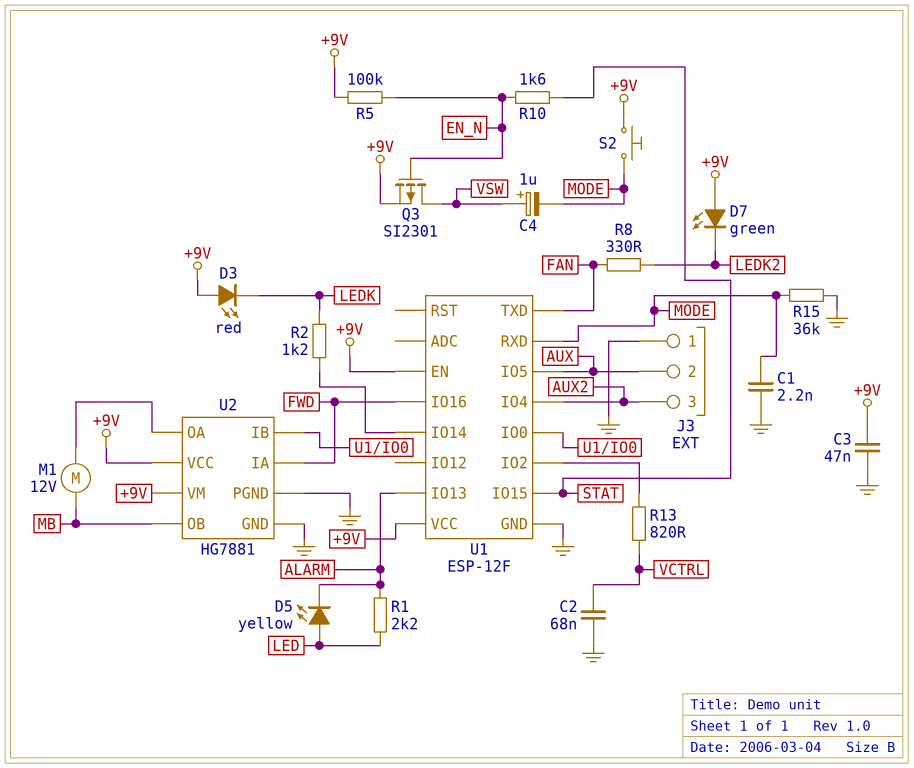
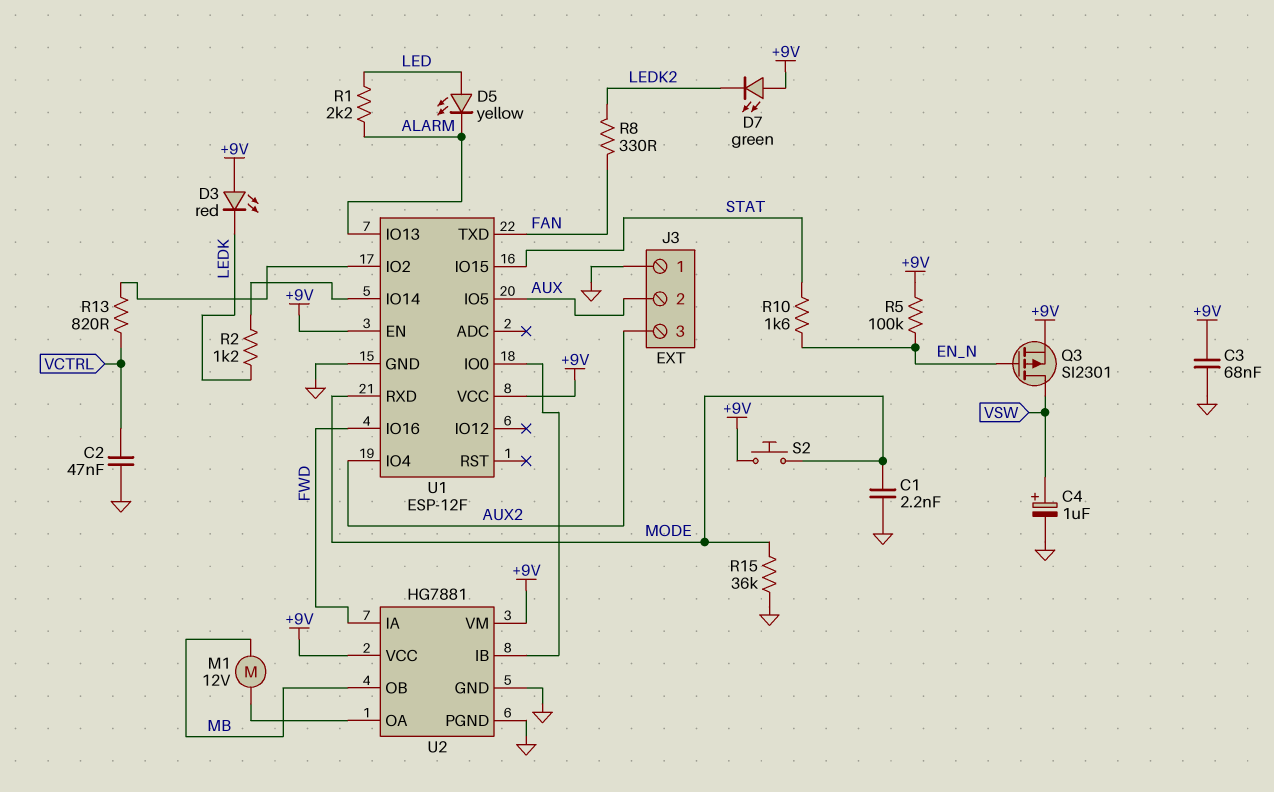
C2: 68nF (GND, VCTRL) -> 47nF (GND, VCTRL)
C3: 47nF (+9V, GND) -> 68nF (+9V, GND)
C4: 1uF (plus VSW, minus MODE) -> 1uF (plus VSW, minus GND)

